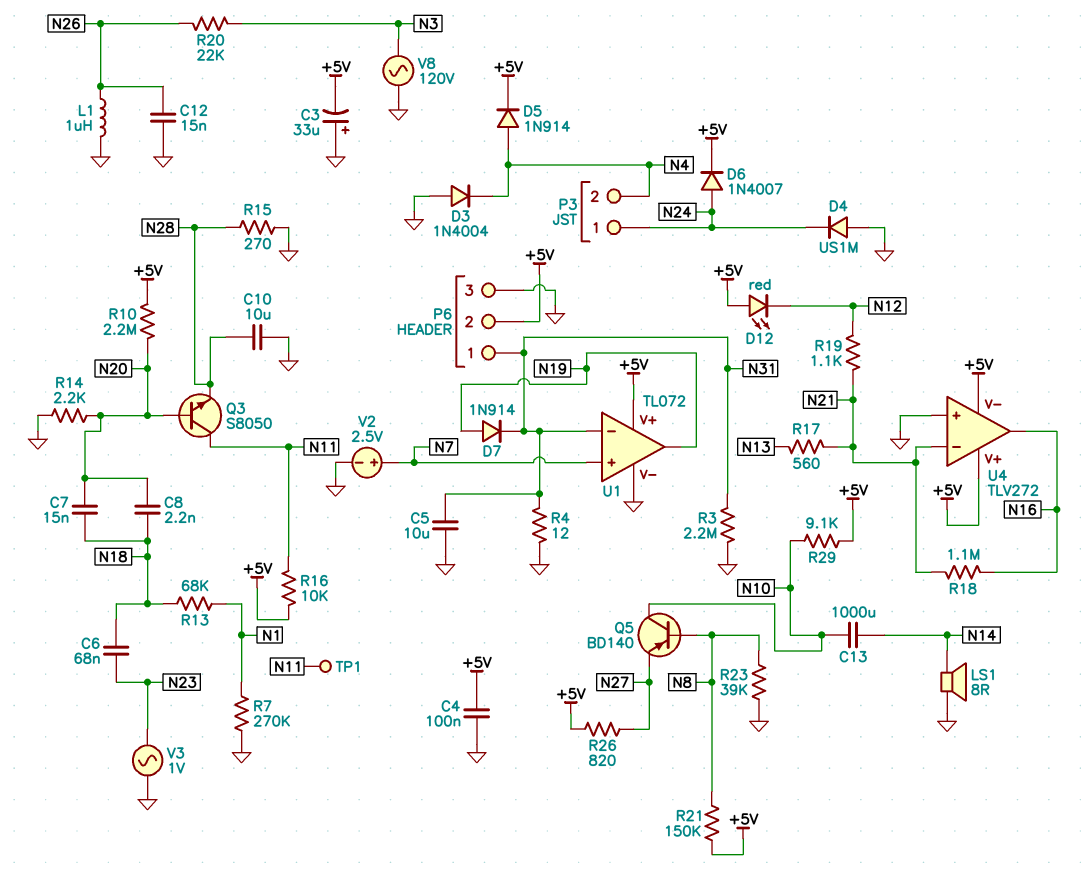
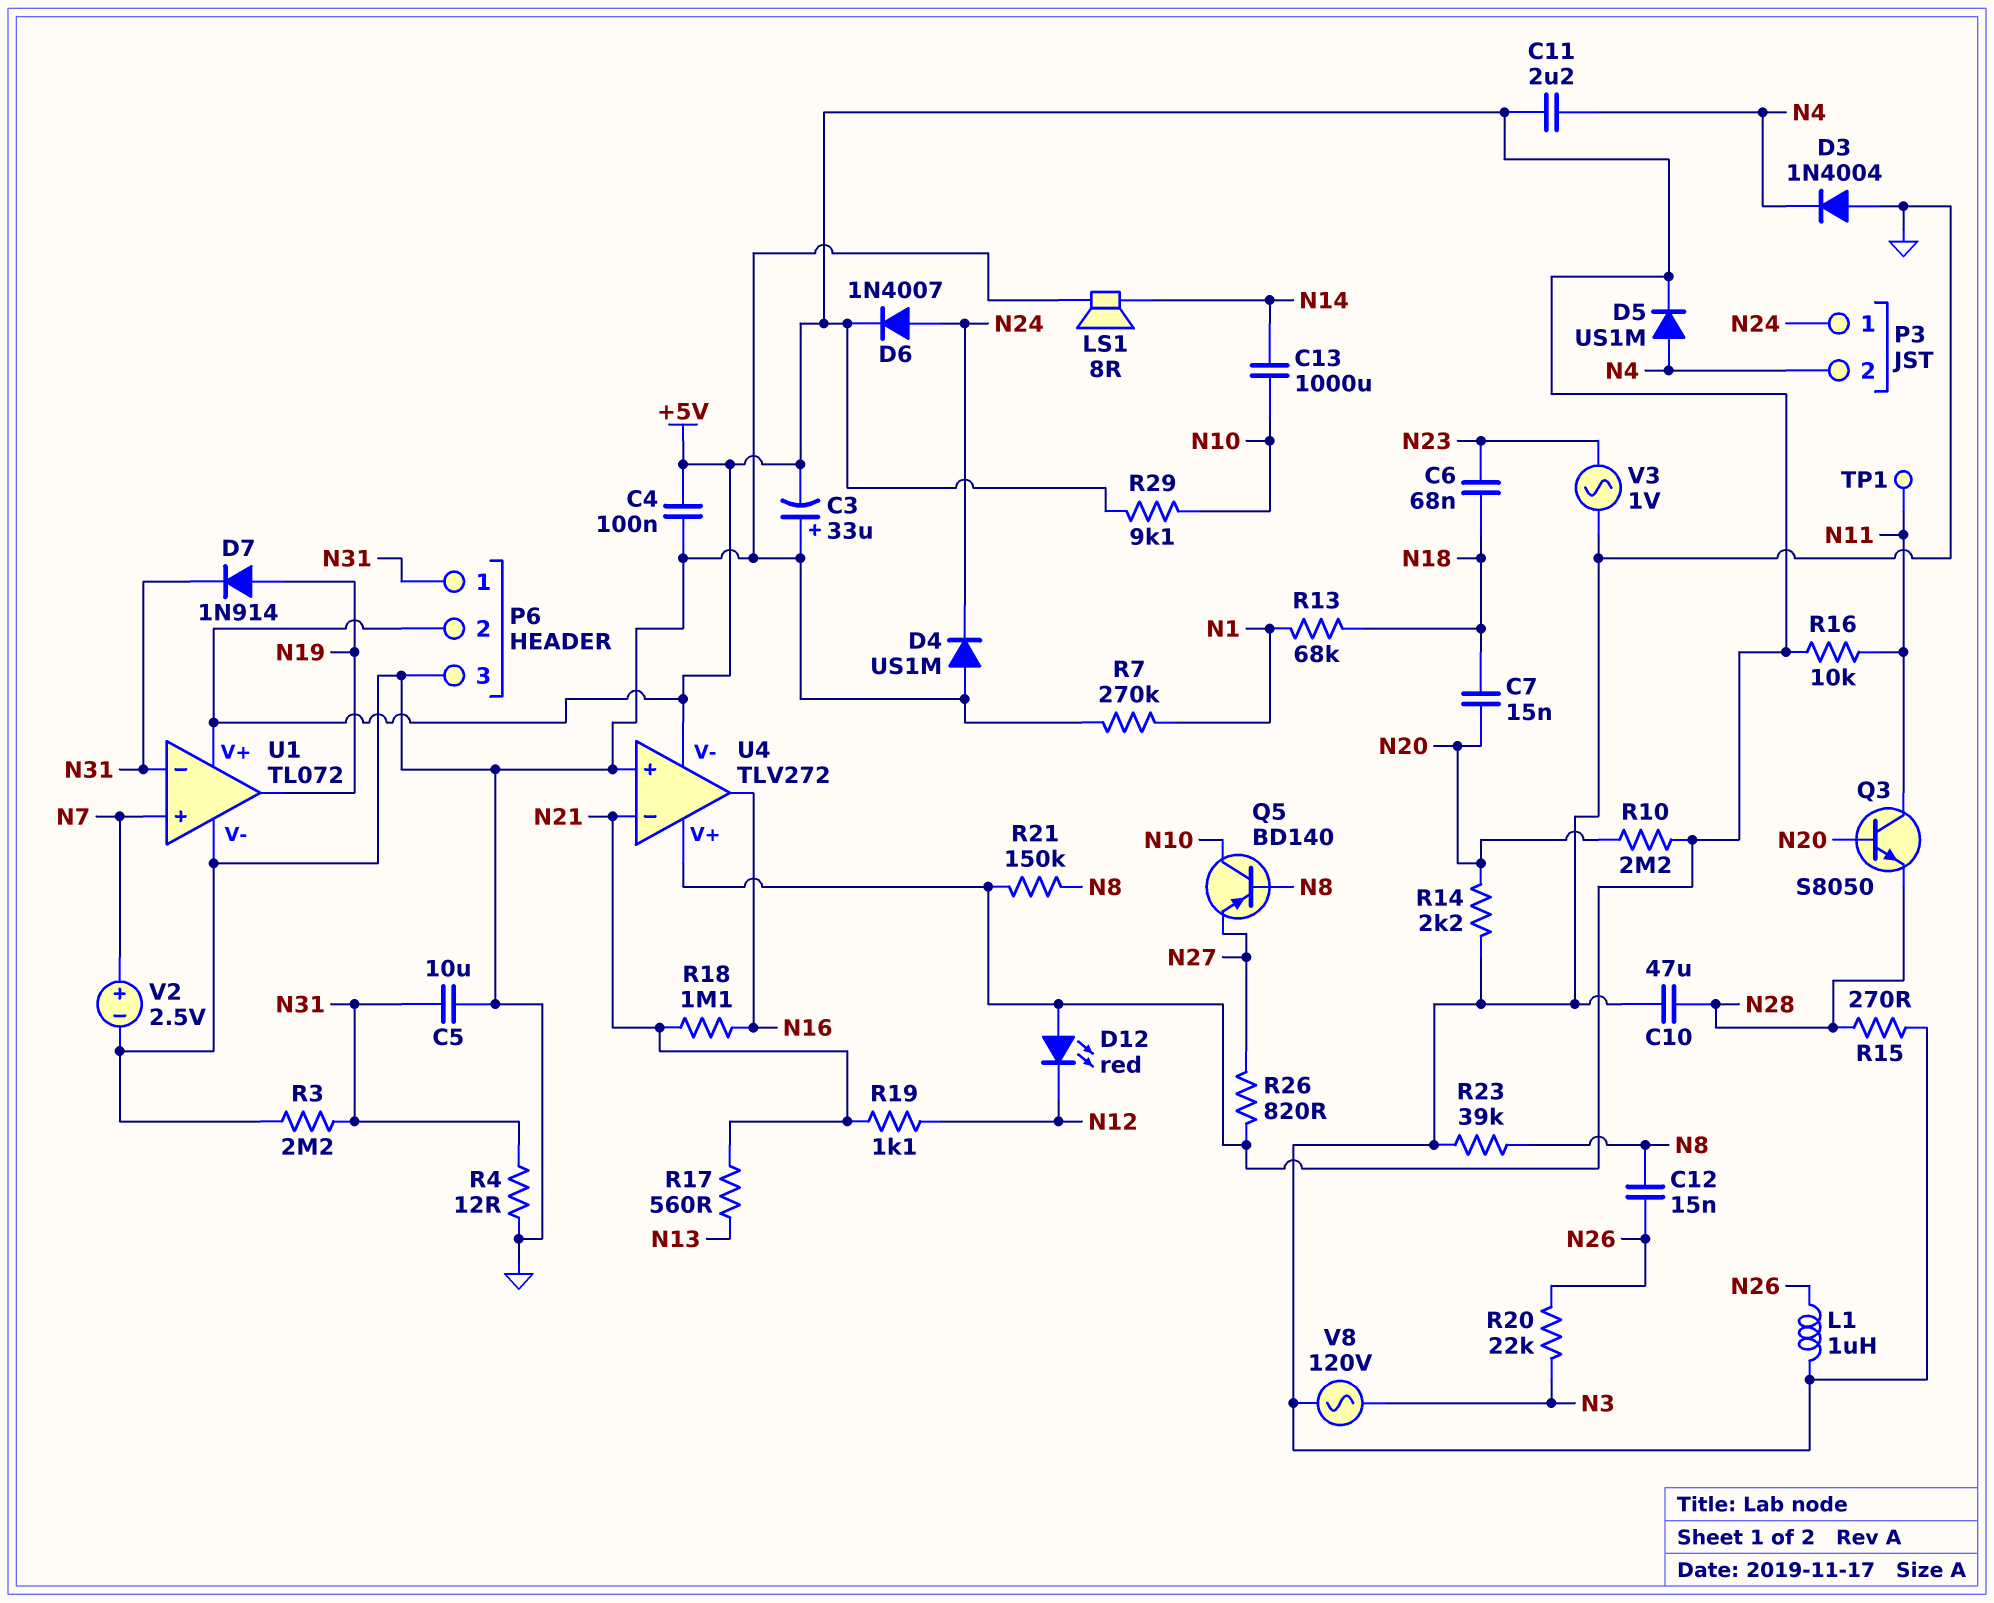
C8: 2.2nF (N18, N20) -> none
C10: 10uF (GND, N28) -> 47uF (GND, N28)
C11: none -> 2.2uF (+5V, N4)
C12: 15nF (GND, N26) -> 15nF (N8, N26)
D5: diode 1N914 (A N4, K +5V) -> diode US1M (A N4, K +5V)

